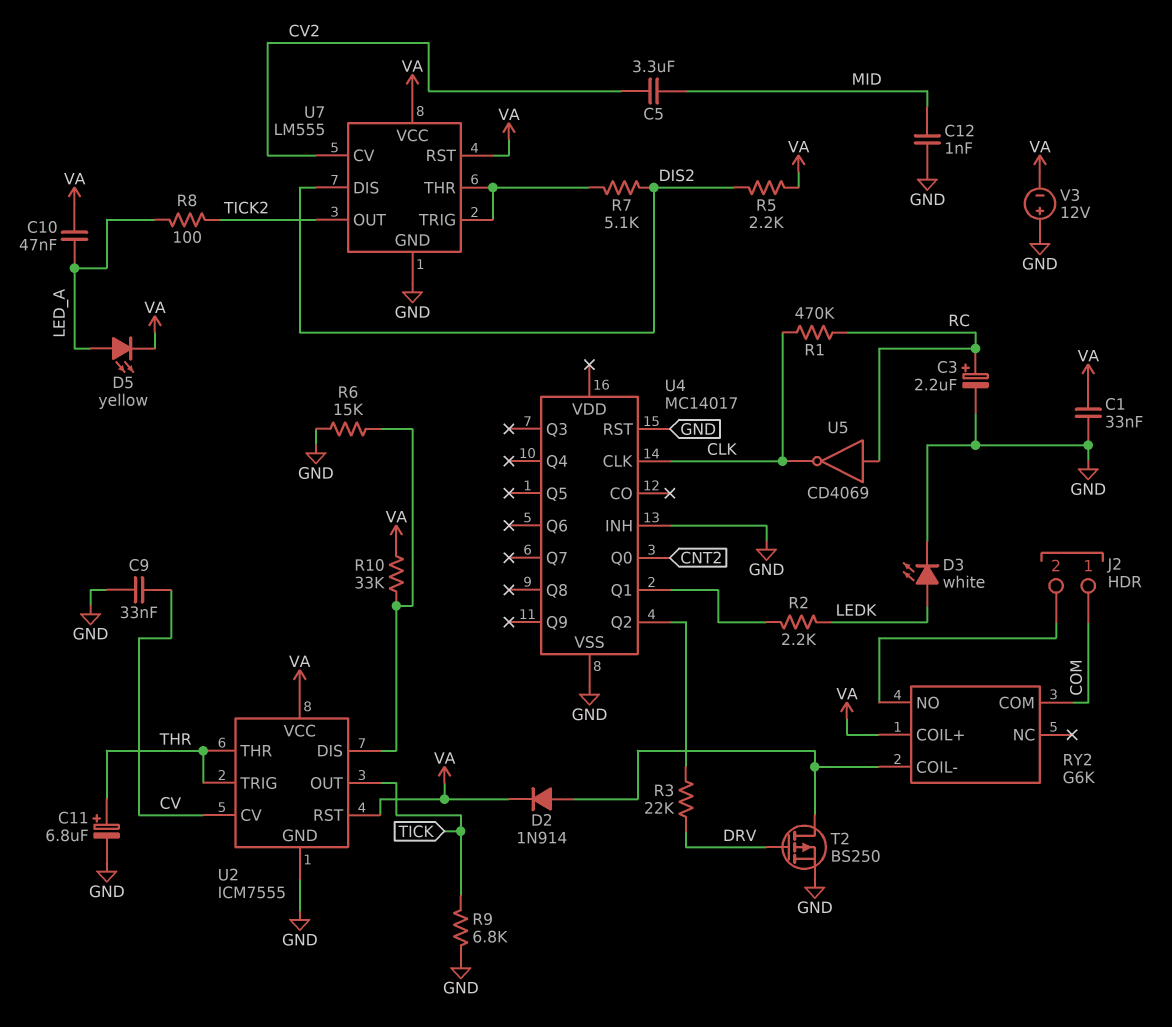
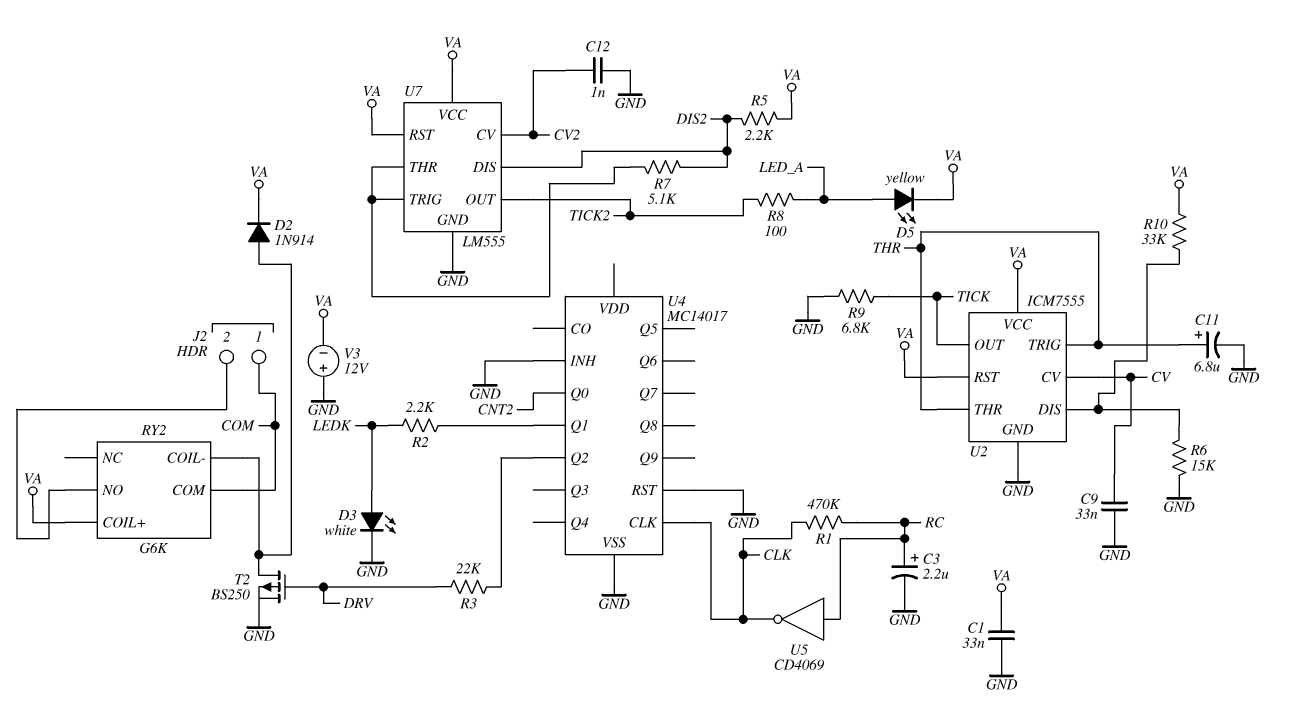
C5: 3.3uF (CV2, MID) -> none
C10: 47nF (LED_A, VA) -> none
C12: 1nF (GND, MID) -> 1nF (CV2, GND)

